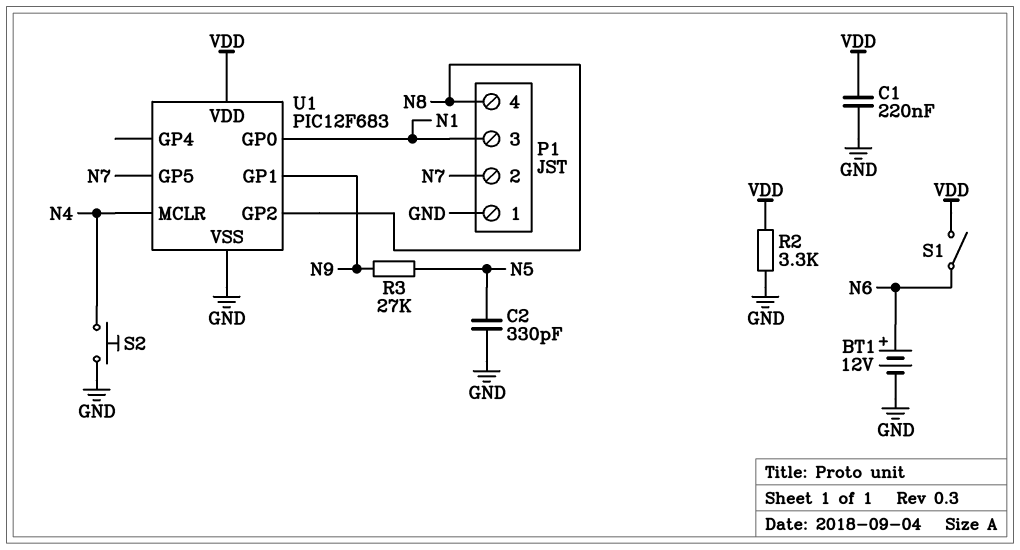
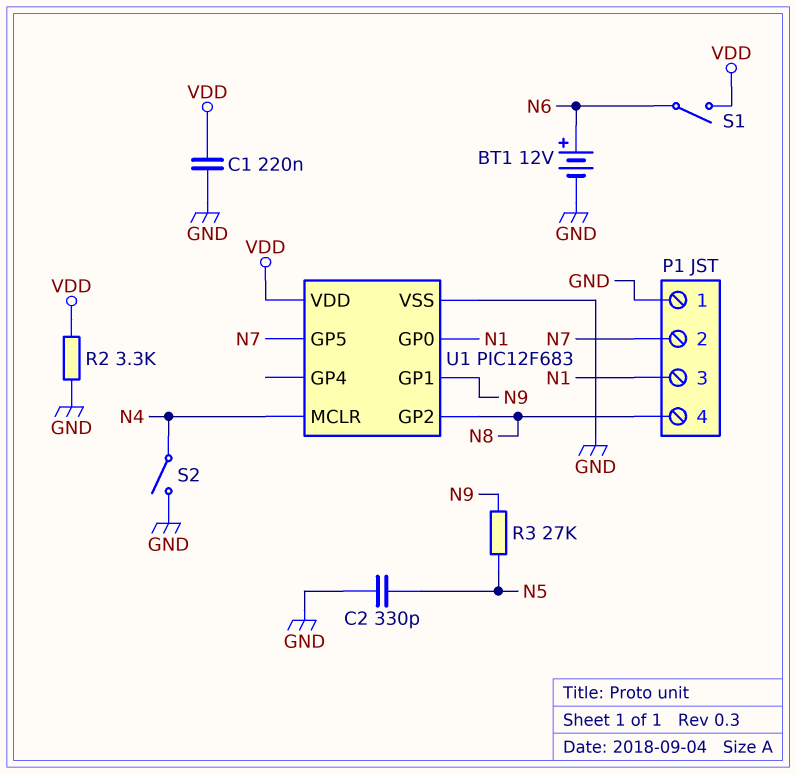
S2: button (GND, N4) -> switch (GND, N4)

